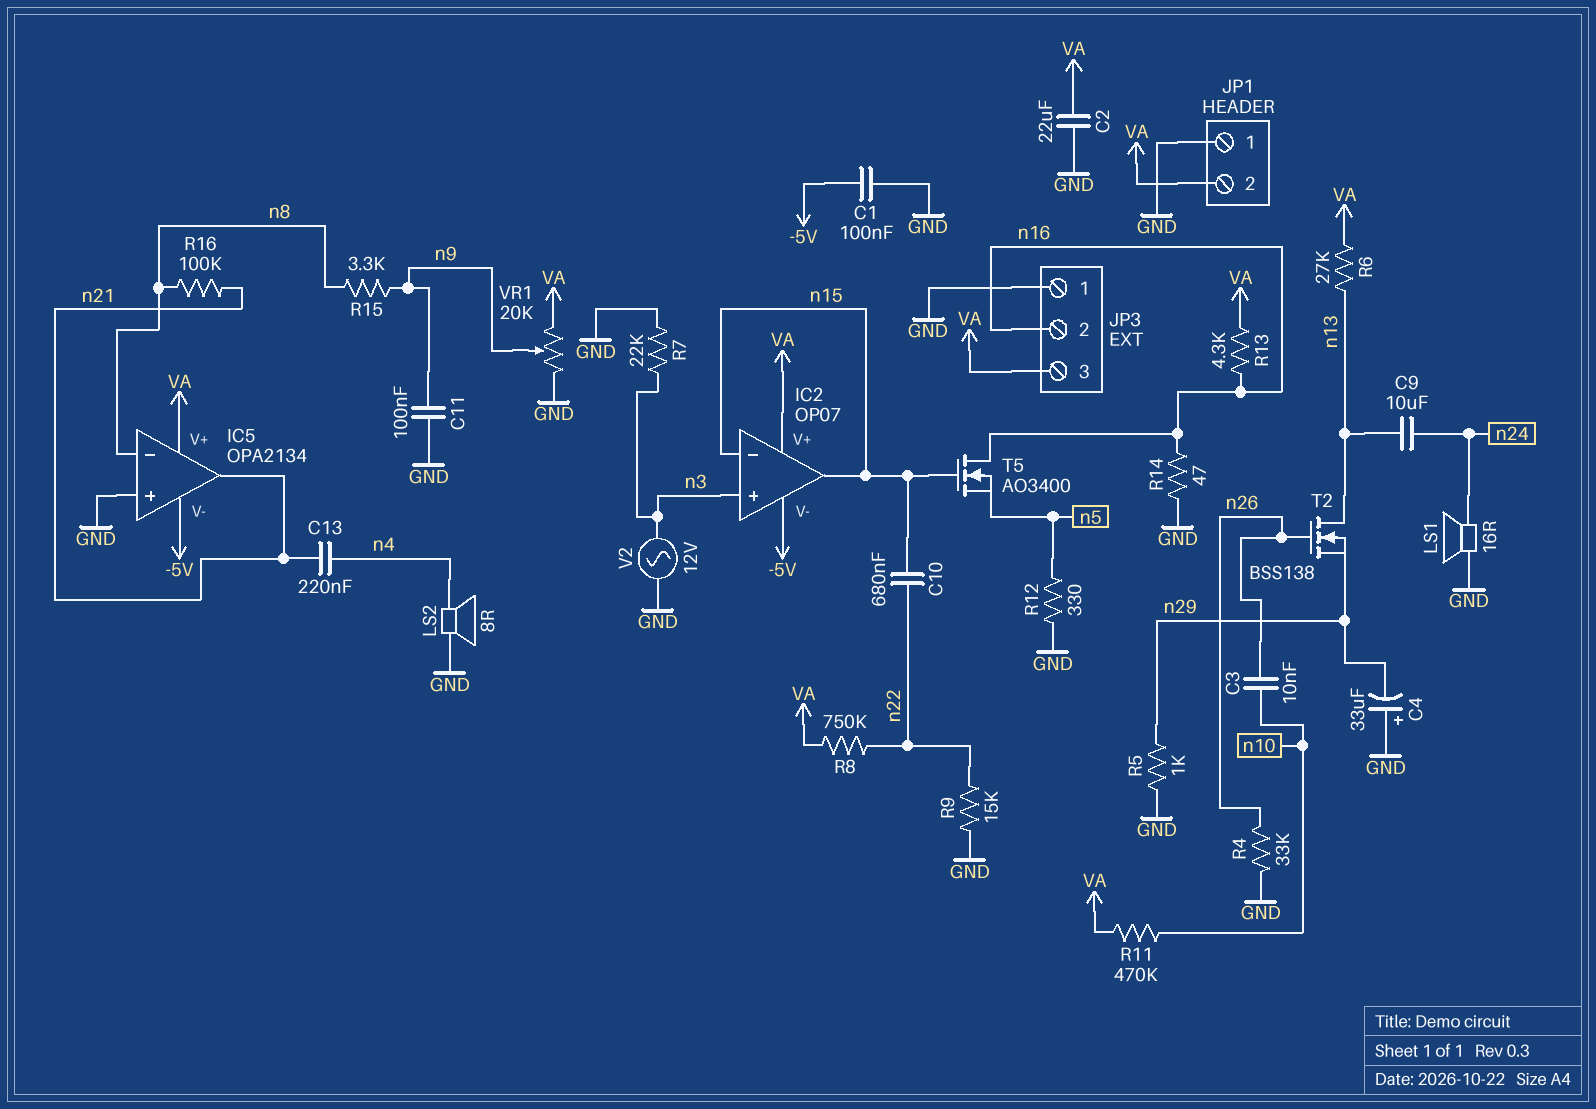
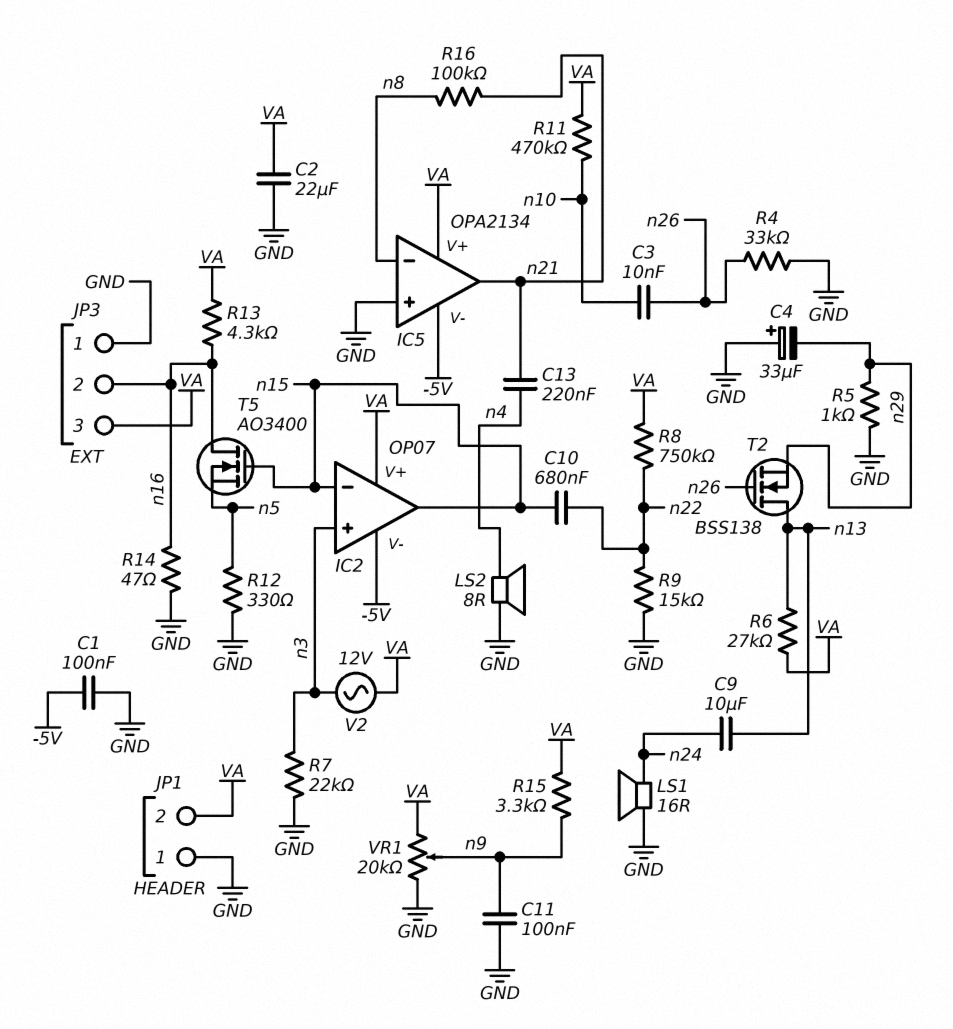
R15: 3.3k (n8, n9) -> 3.3k (VA, n9)
V2: AC 12V (GND, n3) -> AC 12V (VA, n3)

